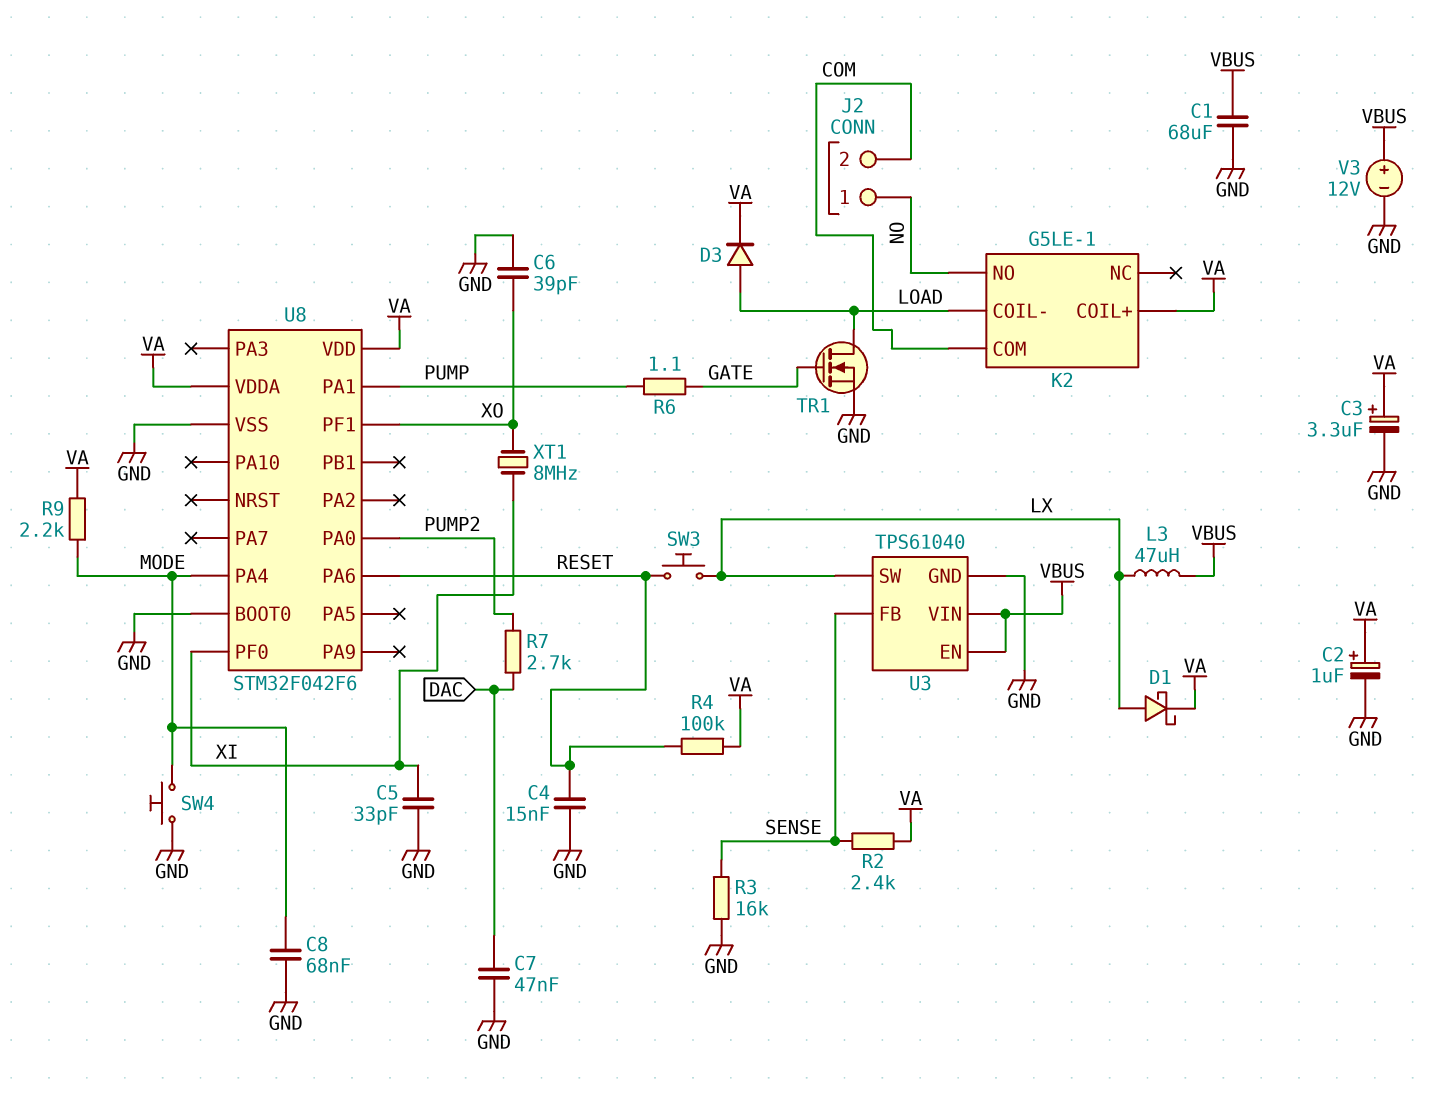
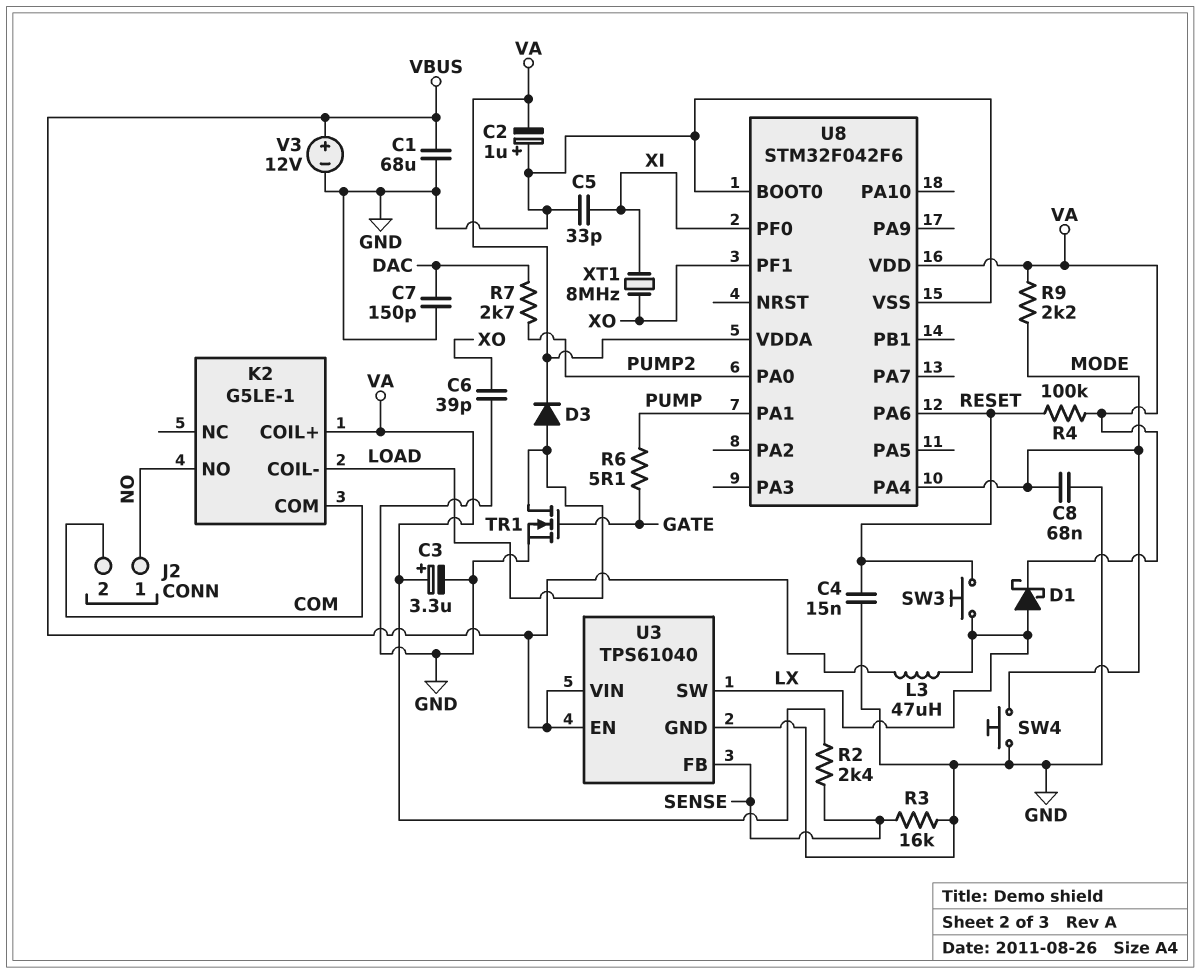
C2: 1uF (plus VA, minus GND) -> 1uF (plus GND, minus VA)
C7: 47nF (DAC, GND) -> 150pF (DAC, GND)
R6: 1.1 (GATE, PUMP) -> 5.1 (GATE, PUMP)

